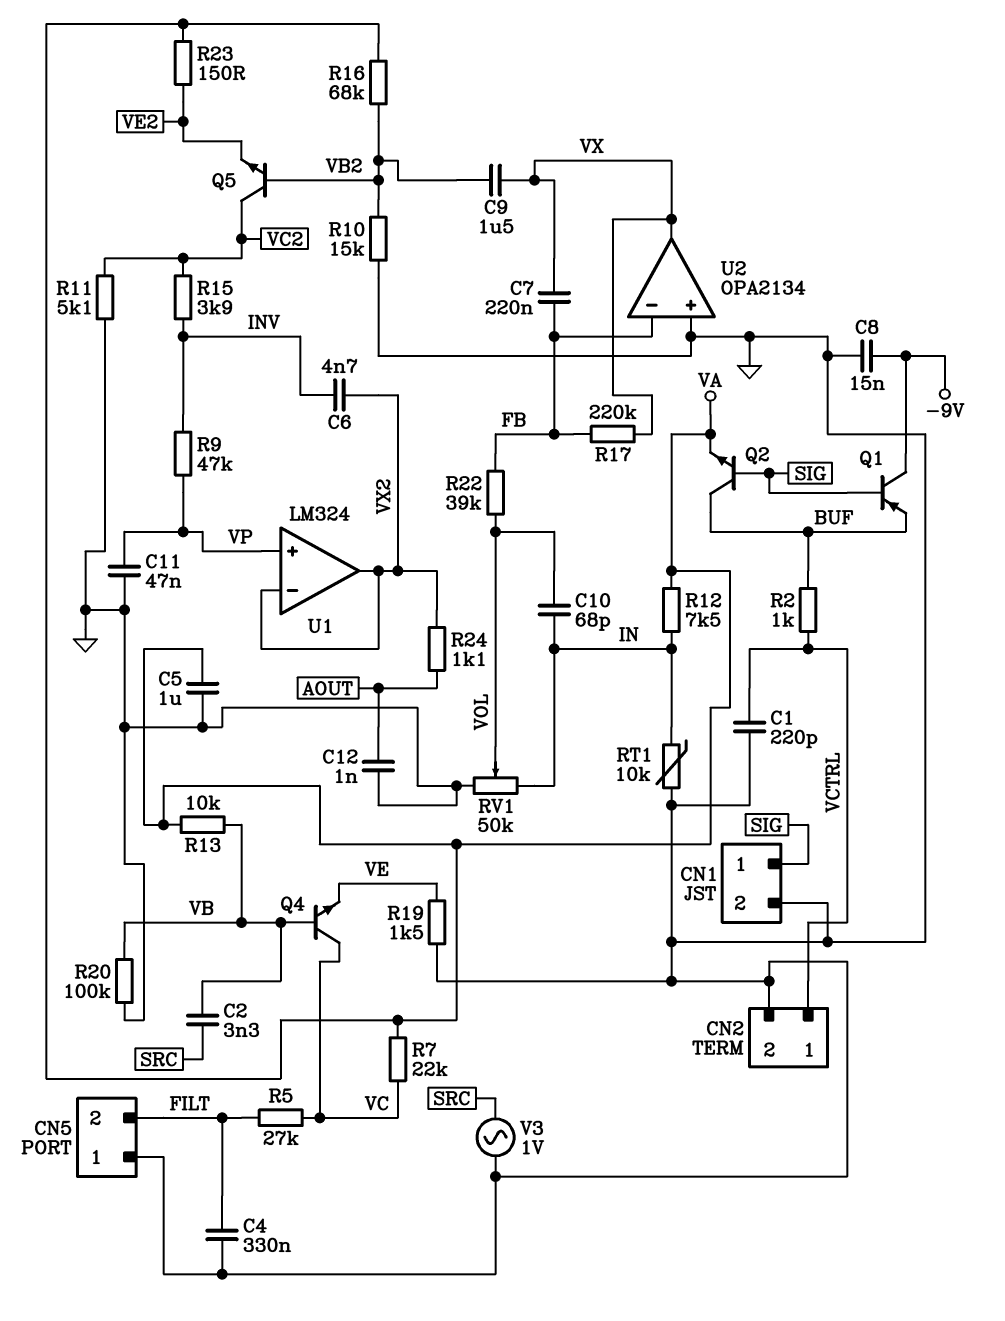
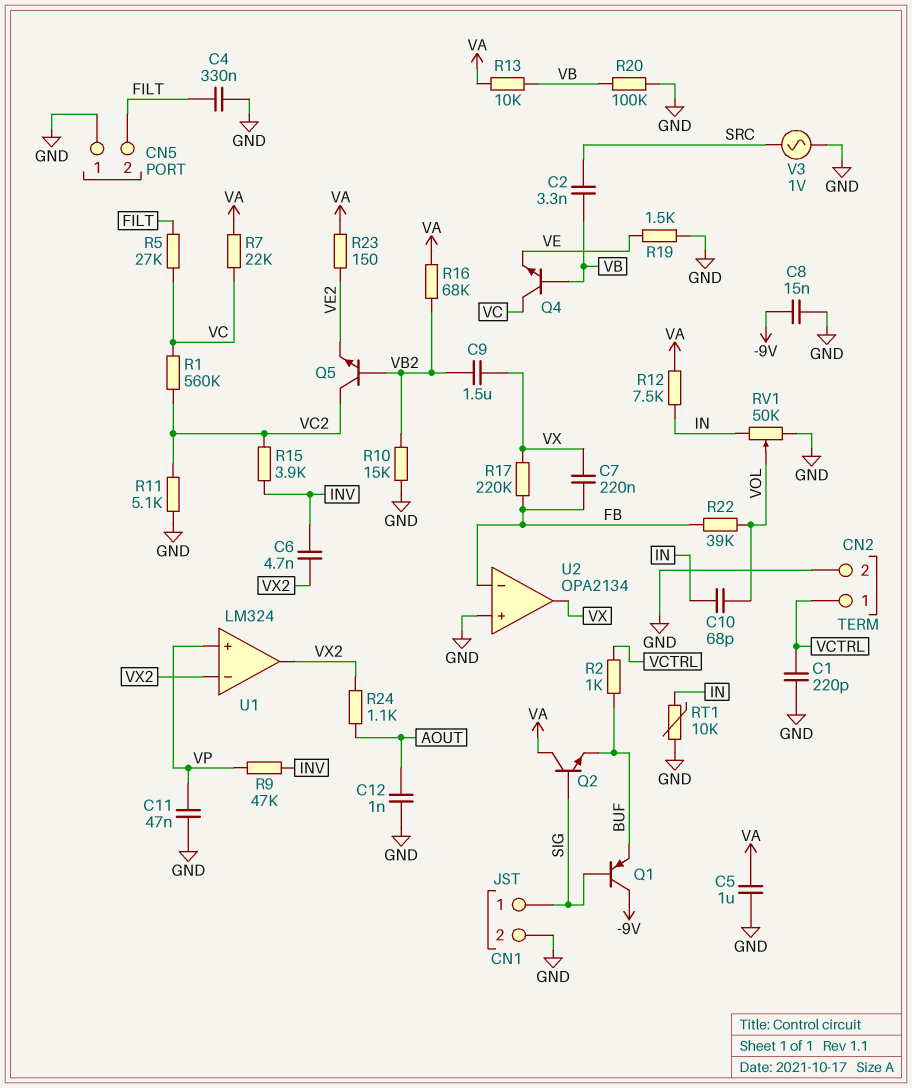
Q2: NPN (B SIG, C BUF, E VA) -> NPN (B SIG, C VA, E BUF)
R1: none -> 560k (VC, VC2)

